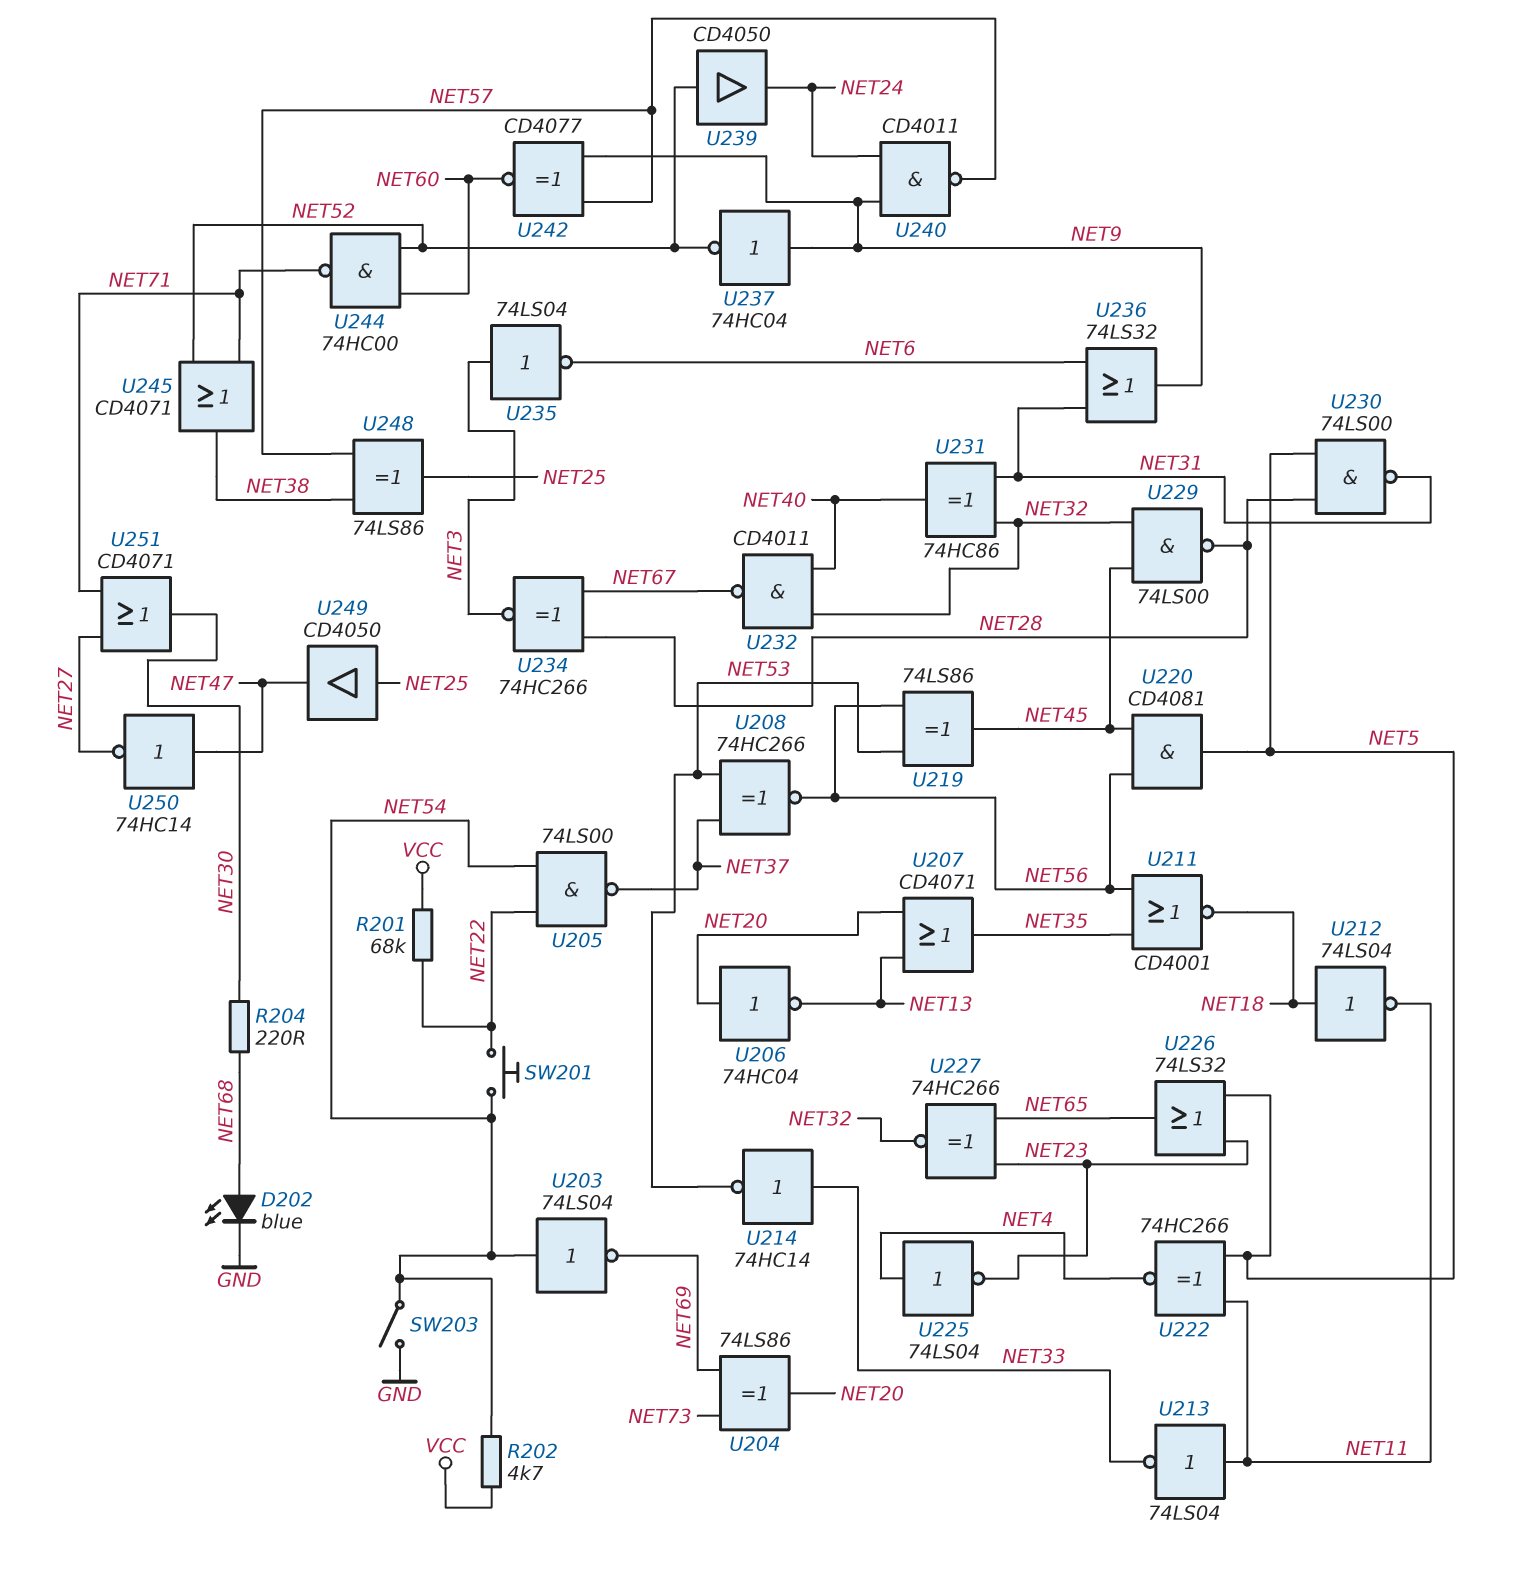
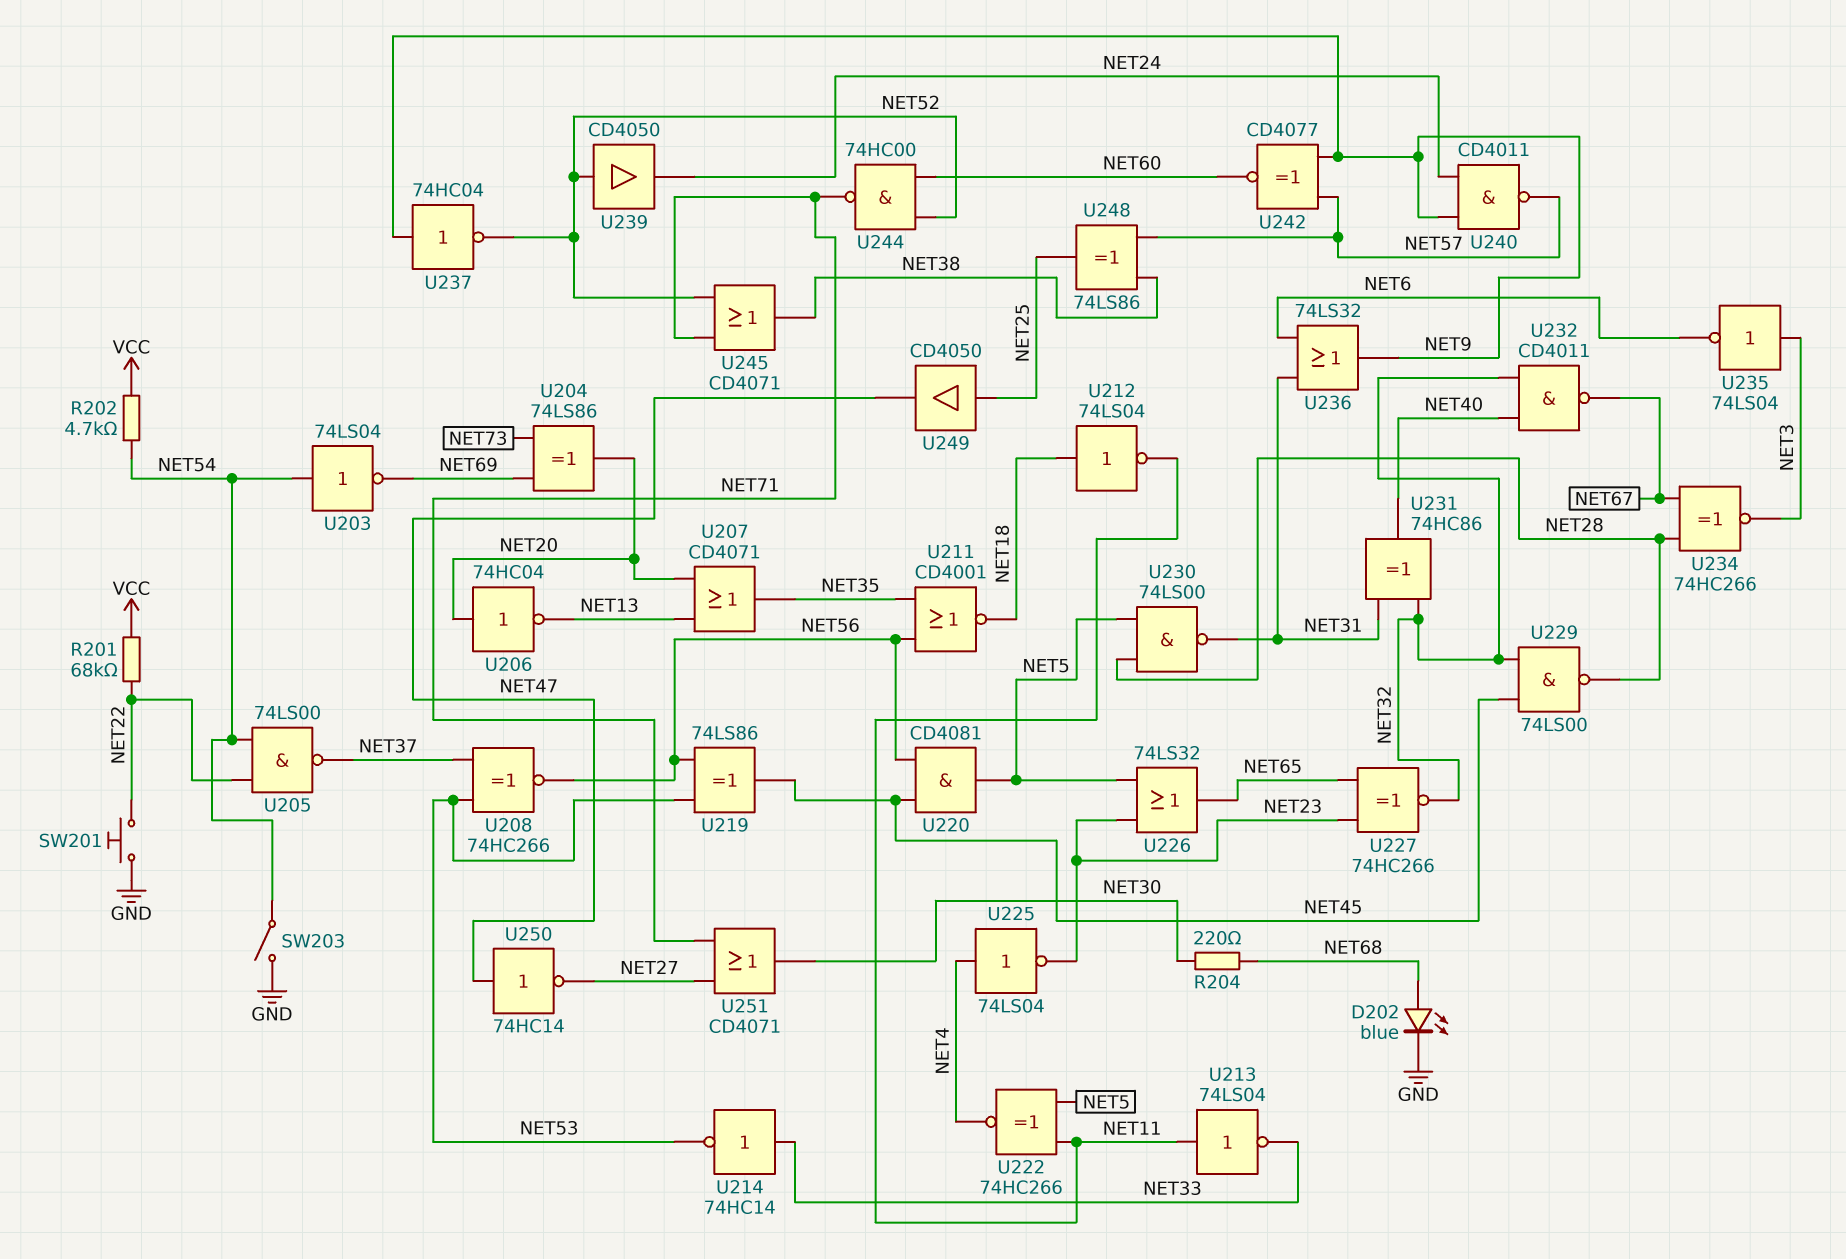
SW201: button (NET22, NET54) -> button (GND, NET22)

